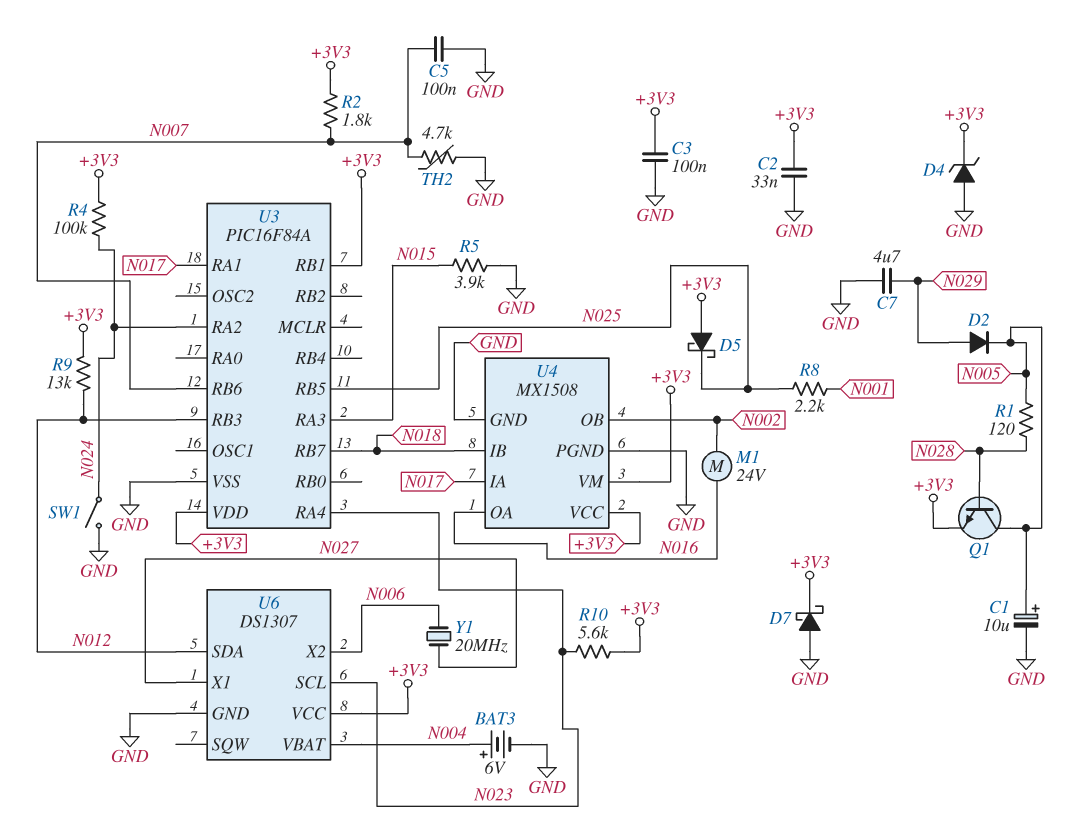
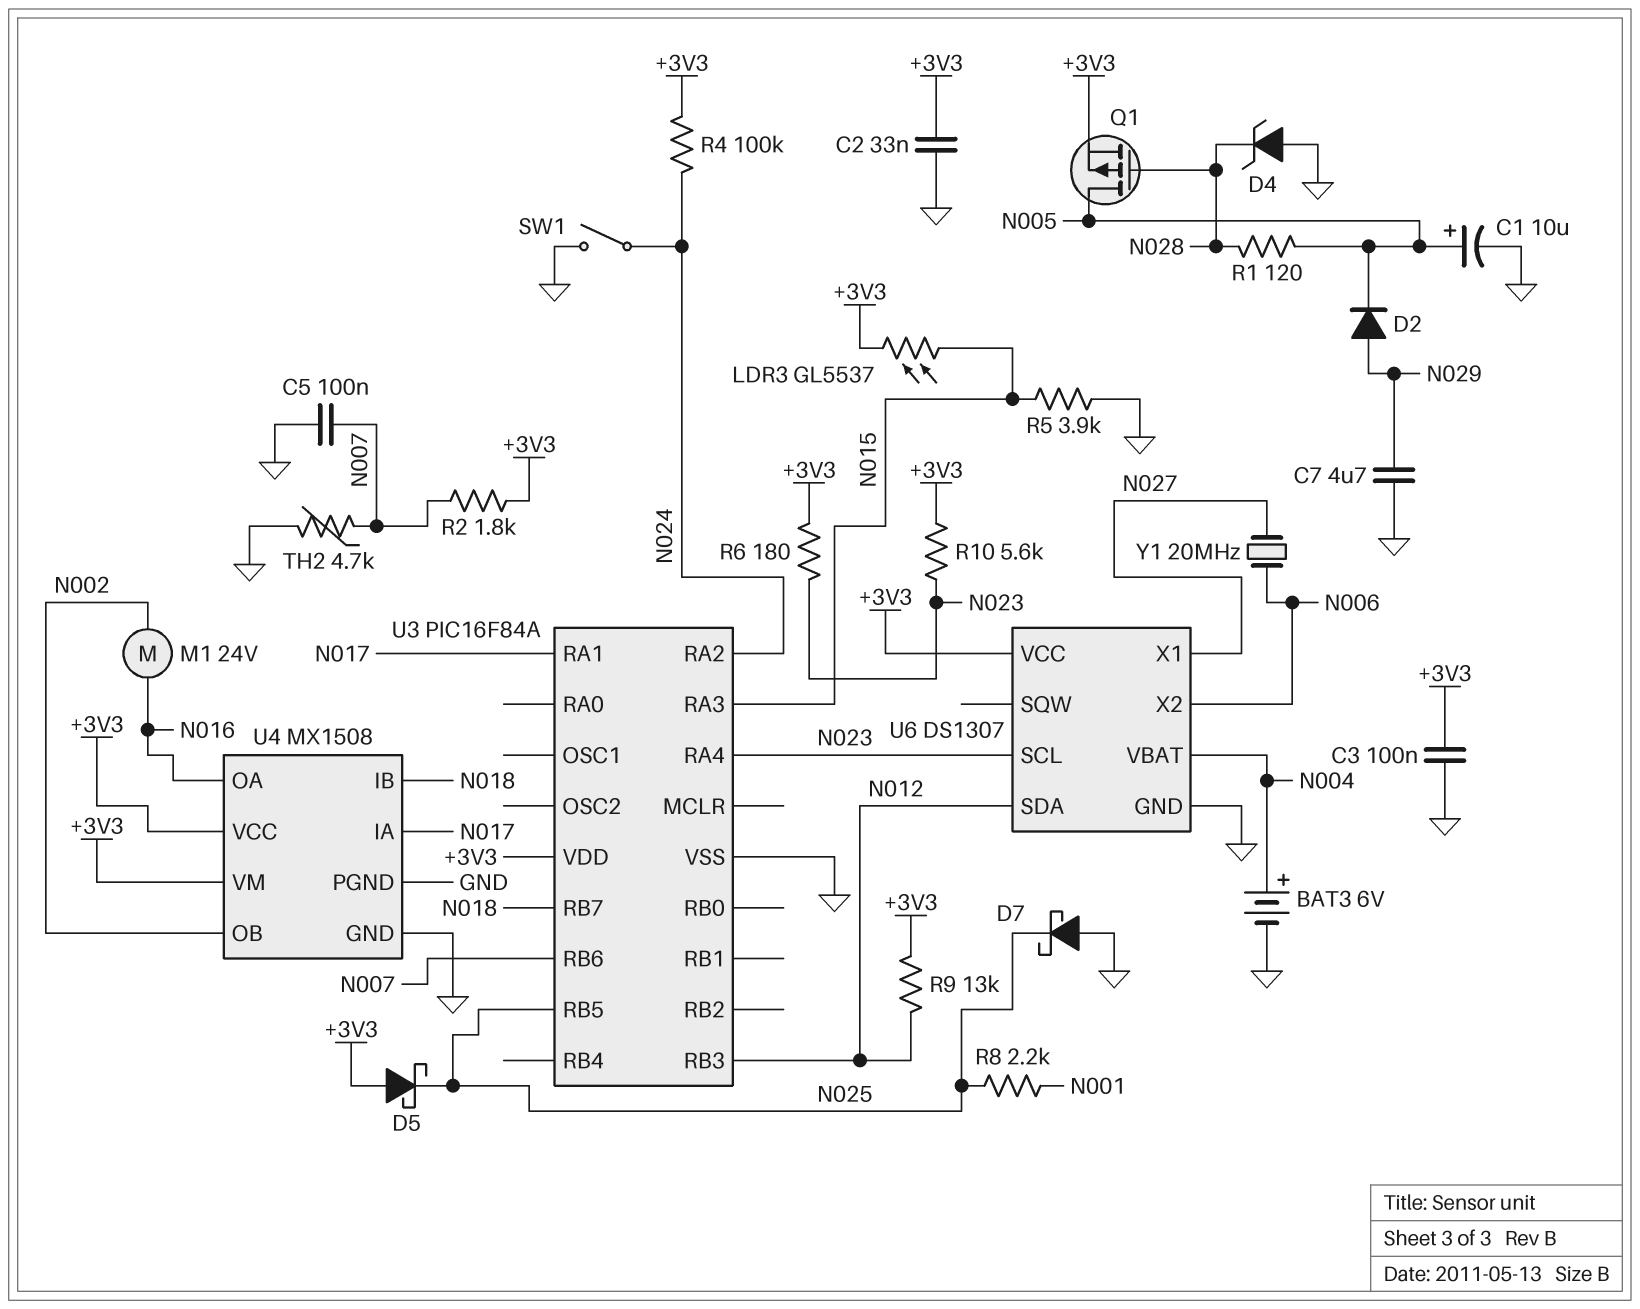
D4: zener (A GND, K +3V3) -> zener (A GND, K N028)
D7: schottky (A GND, K +3V3) -> schottky (A GND, K N025)
LDR3: none -> GL5537 (+3V3, N015)
Q1: NPN (B N028, C N005, E +3V3) -> PMOS (G N028, D N005, S +3V3)
R6: none -> 180 (+3V3, N023)
U3 pin RB1: +3V3 -> none

